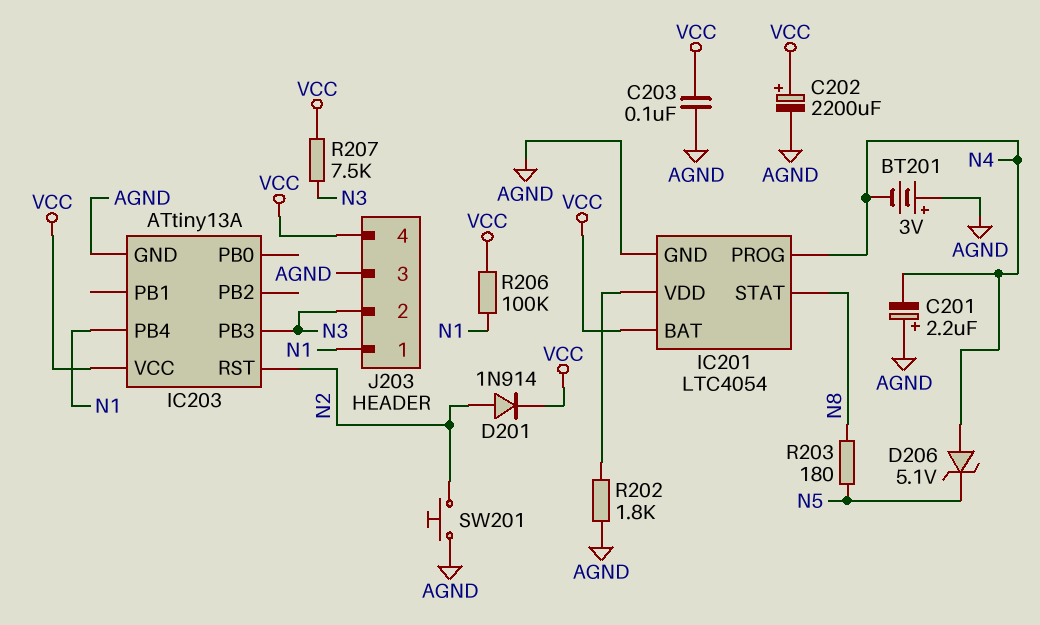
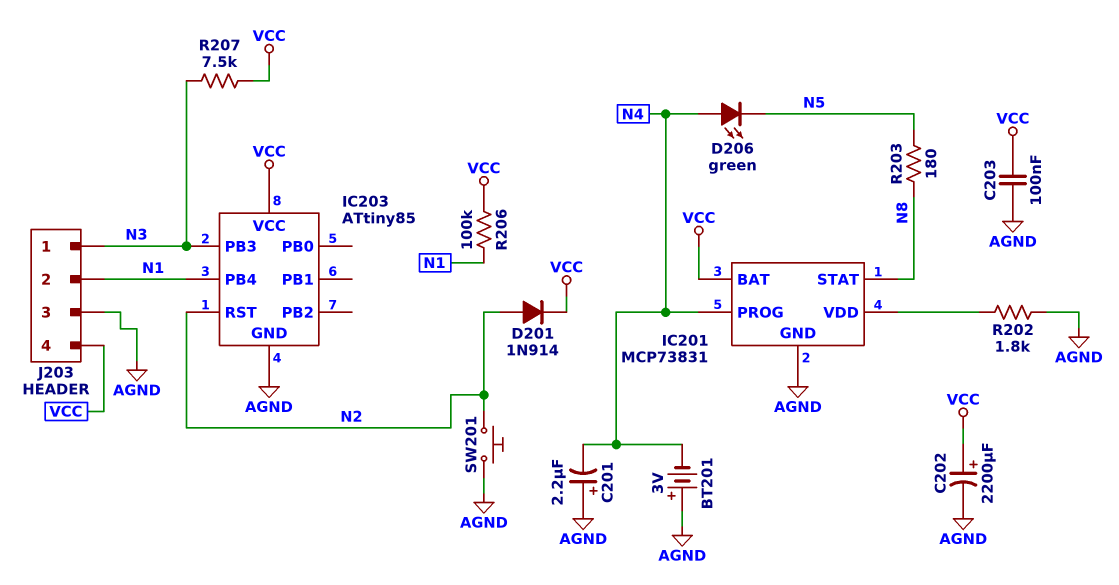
D206: zener 5.1V (A N4, K N5) -> LED green (A N4, K N5)
IC201: LTC4054 -> MCP73831
IC203: ATtiny13A -> ATtiny85
J203 pin 1: N1 -> N3
J203 pin 2: N3 -> N1

